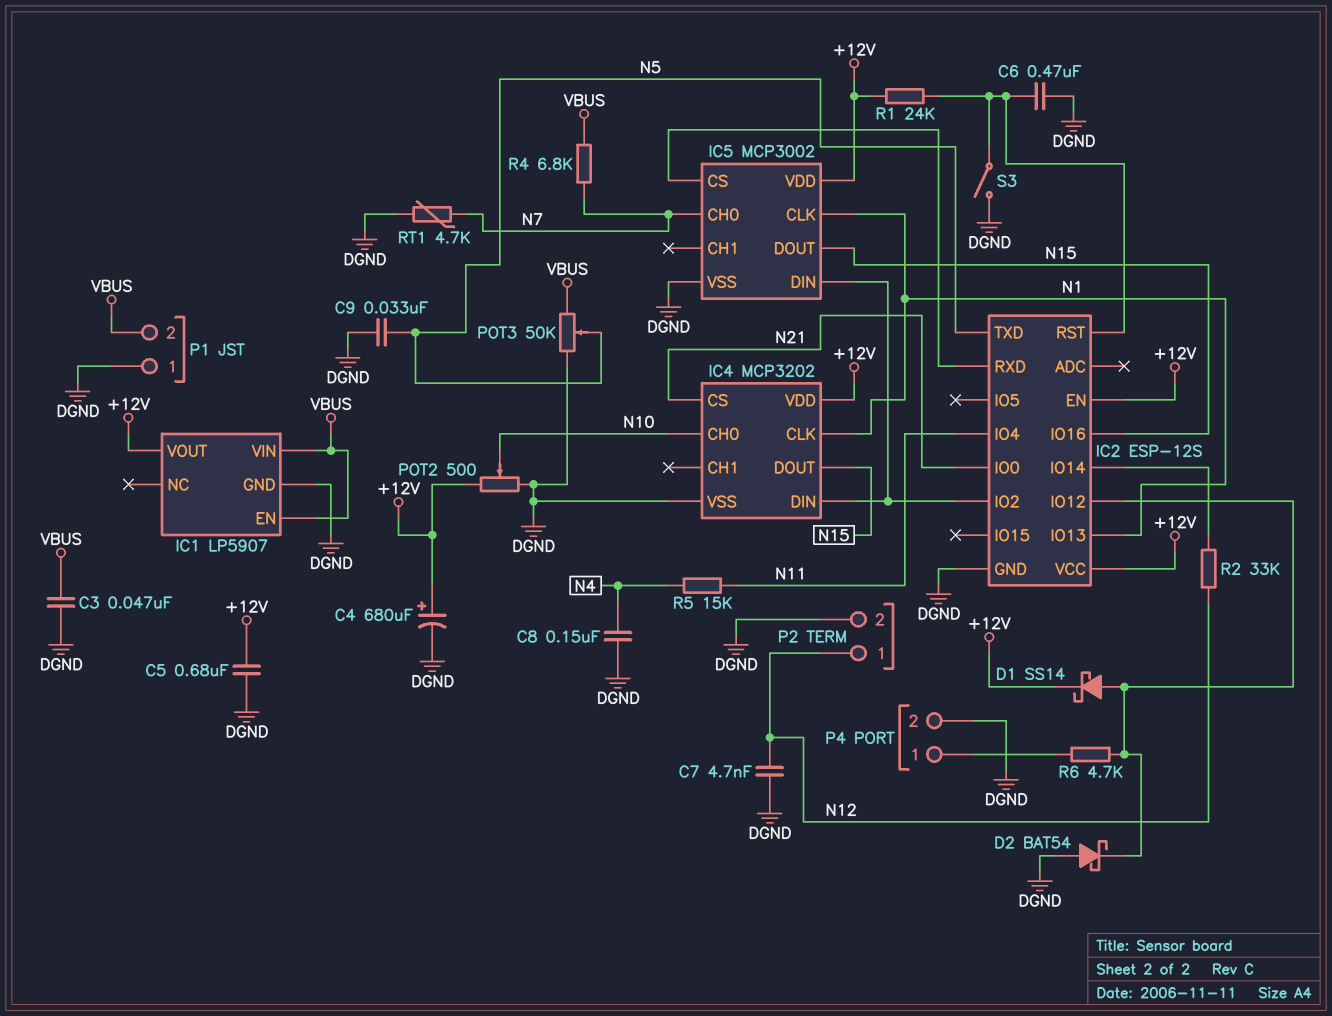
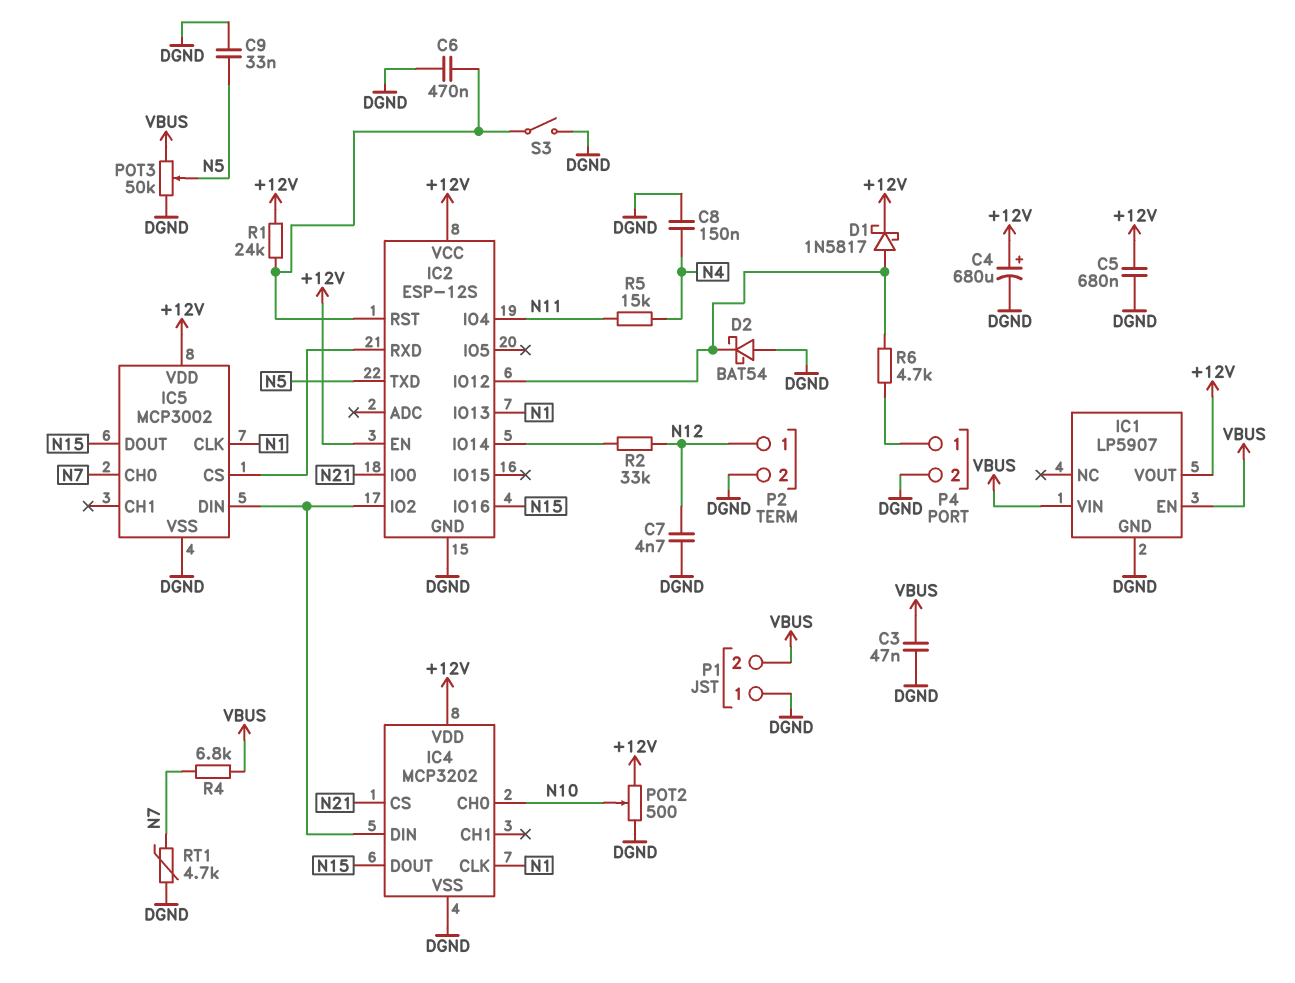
D1: schottky SS14 (A IC2/IO12, K +12V) -> schottky 1N5817 (A IC2/IO12, K +12V)

